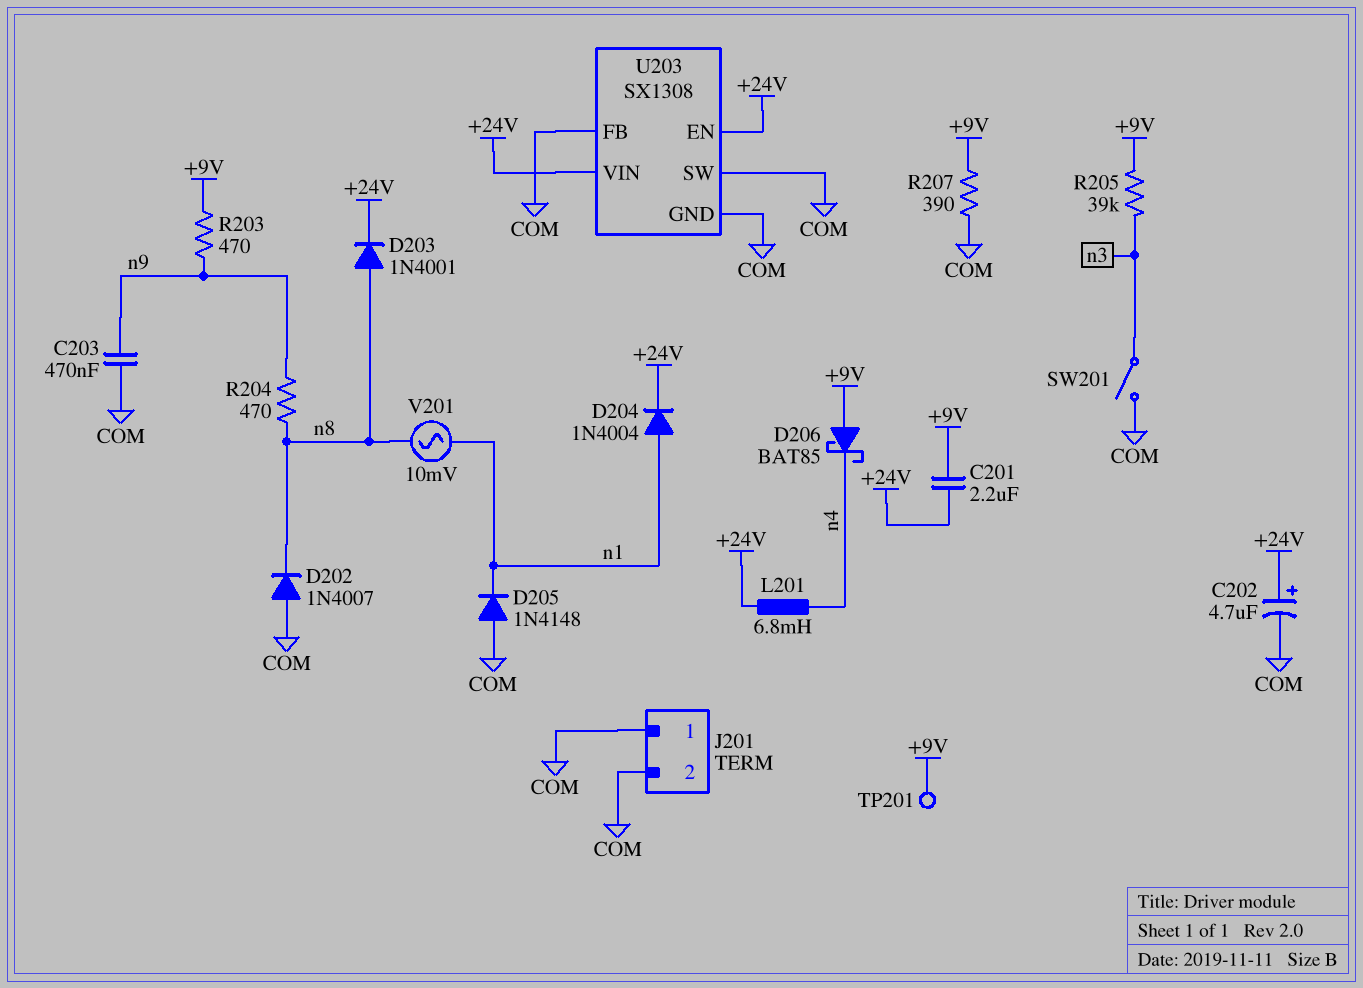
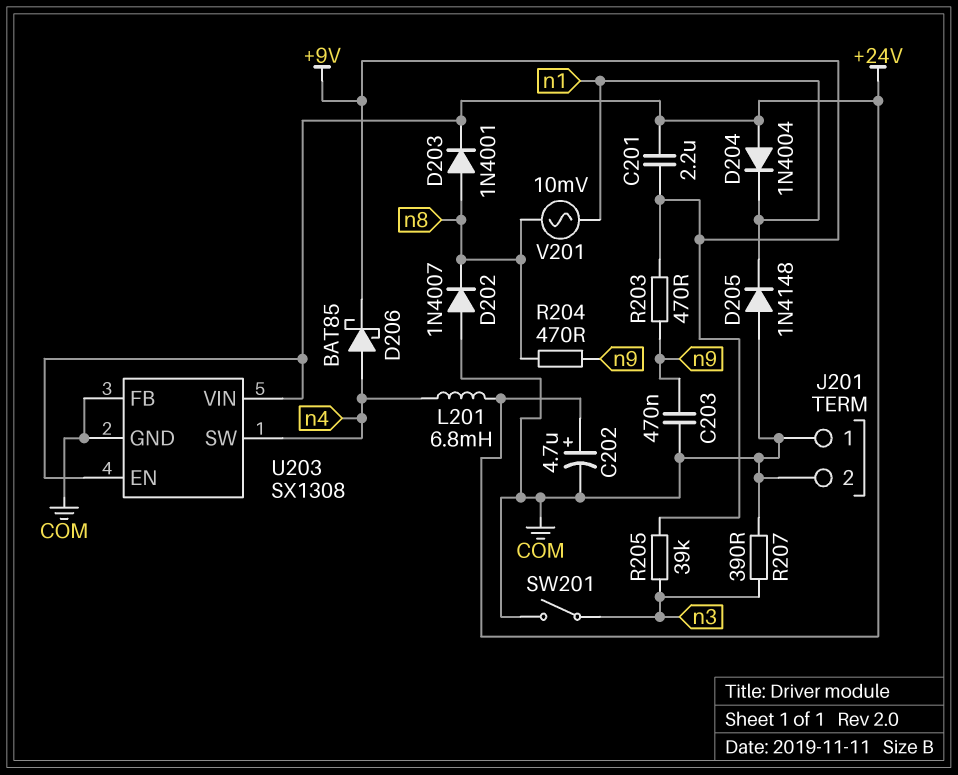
D204: diode 1N4004 (A n1, K +24V) -> diode 1N4004 (A +24V, K n1)
D206: schottky BAT85 (A +9V, K n4) -> schottky BAT85 (A n4, K +9V)
R207: 390 (+9V, COM) -> 390 (COM, n3)
TP201: test point (+9V) -> none
U203 pin SW: COM -> n4

